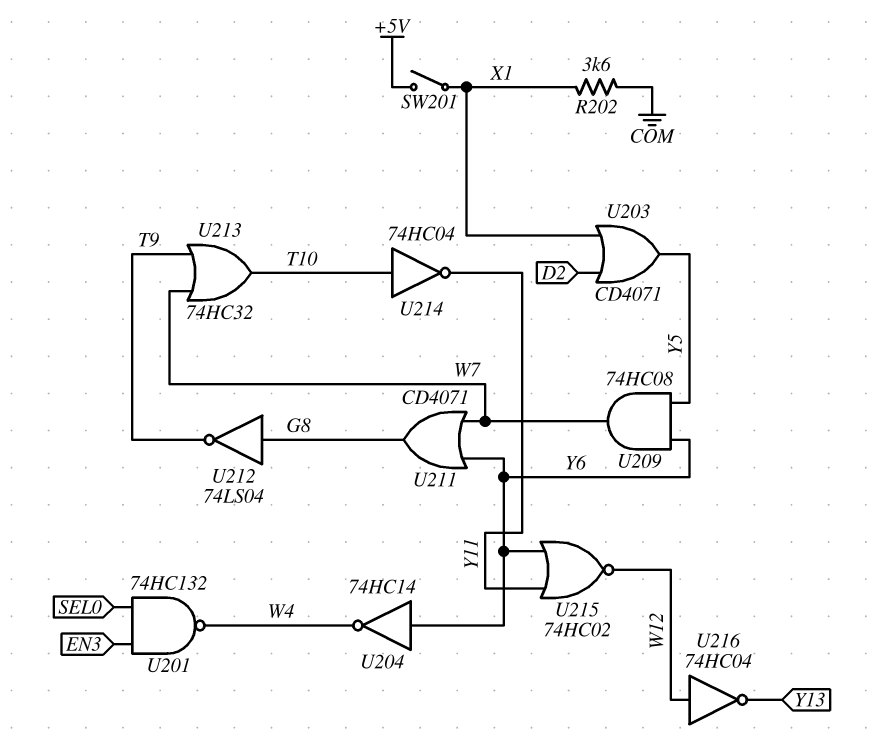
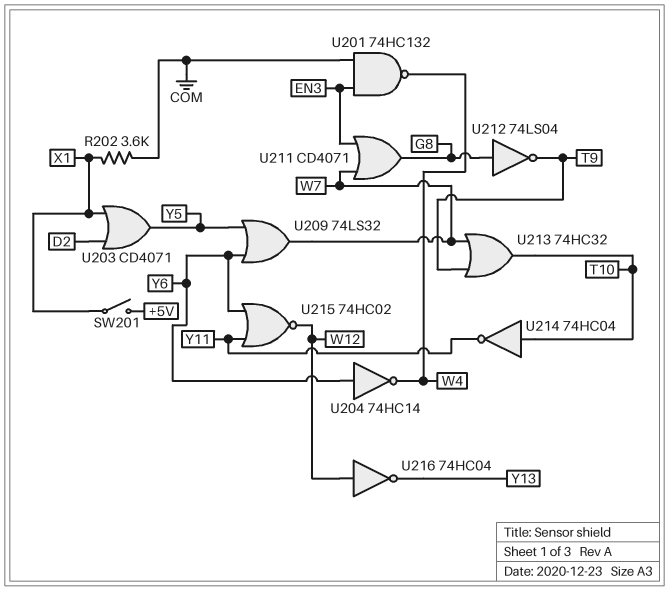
U201: NAND 74HC132 (in EN3, in SEL0, out W4) -> NAND 74HC132 (in COM, in EN3, out W4)
U209: AND 74HC08 (in Y5, in Y6, out W7) -> OR 74LS32 (in Y5, in Y6, out W7)
U211: OR CD4071 (in W7, in Y6, out G8) -> OR CD4071 (in EN3, in W7, out G8)

